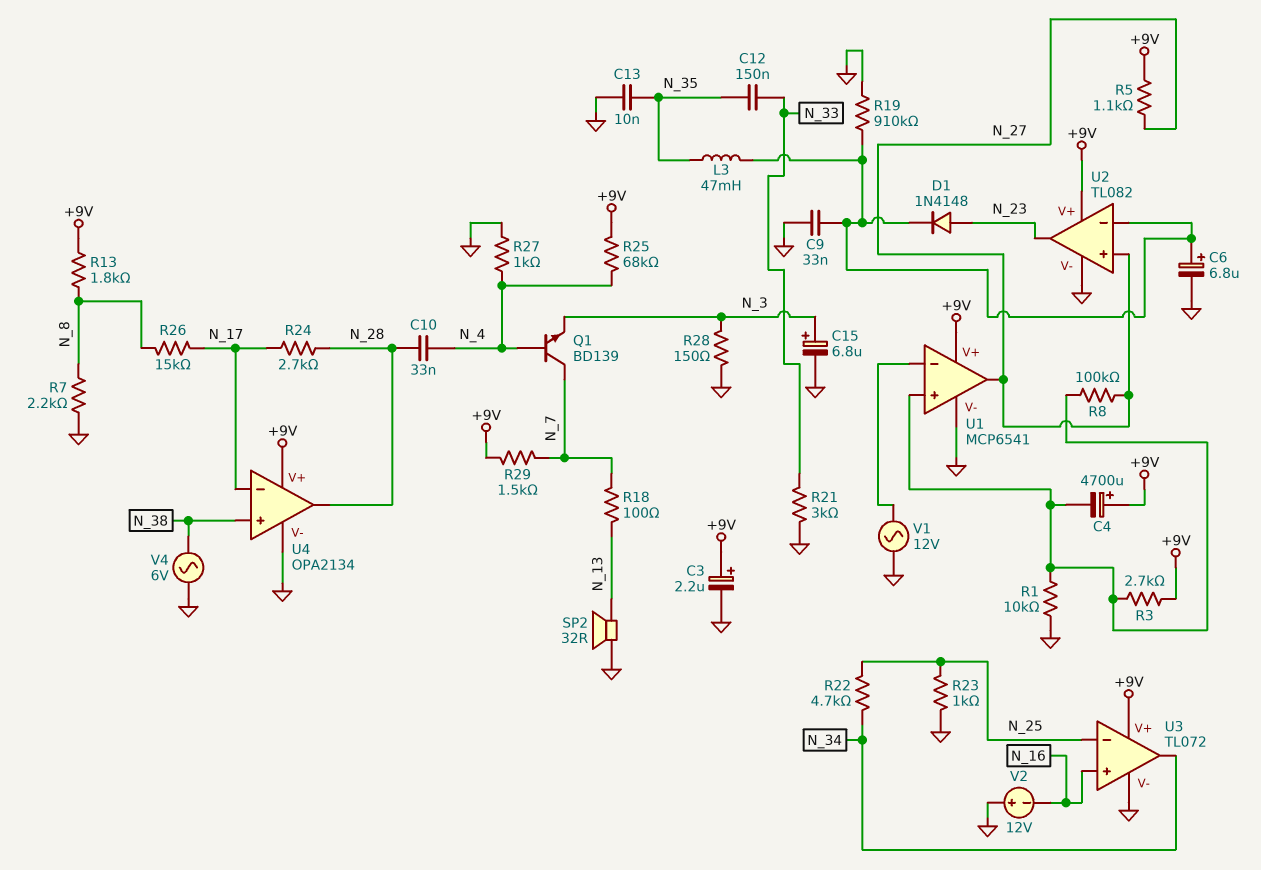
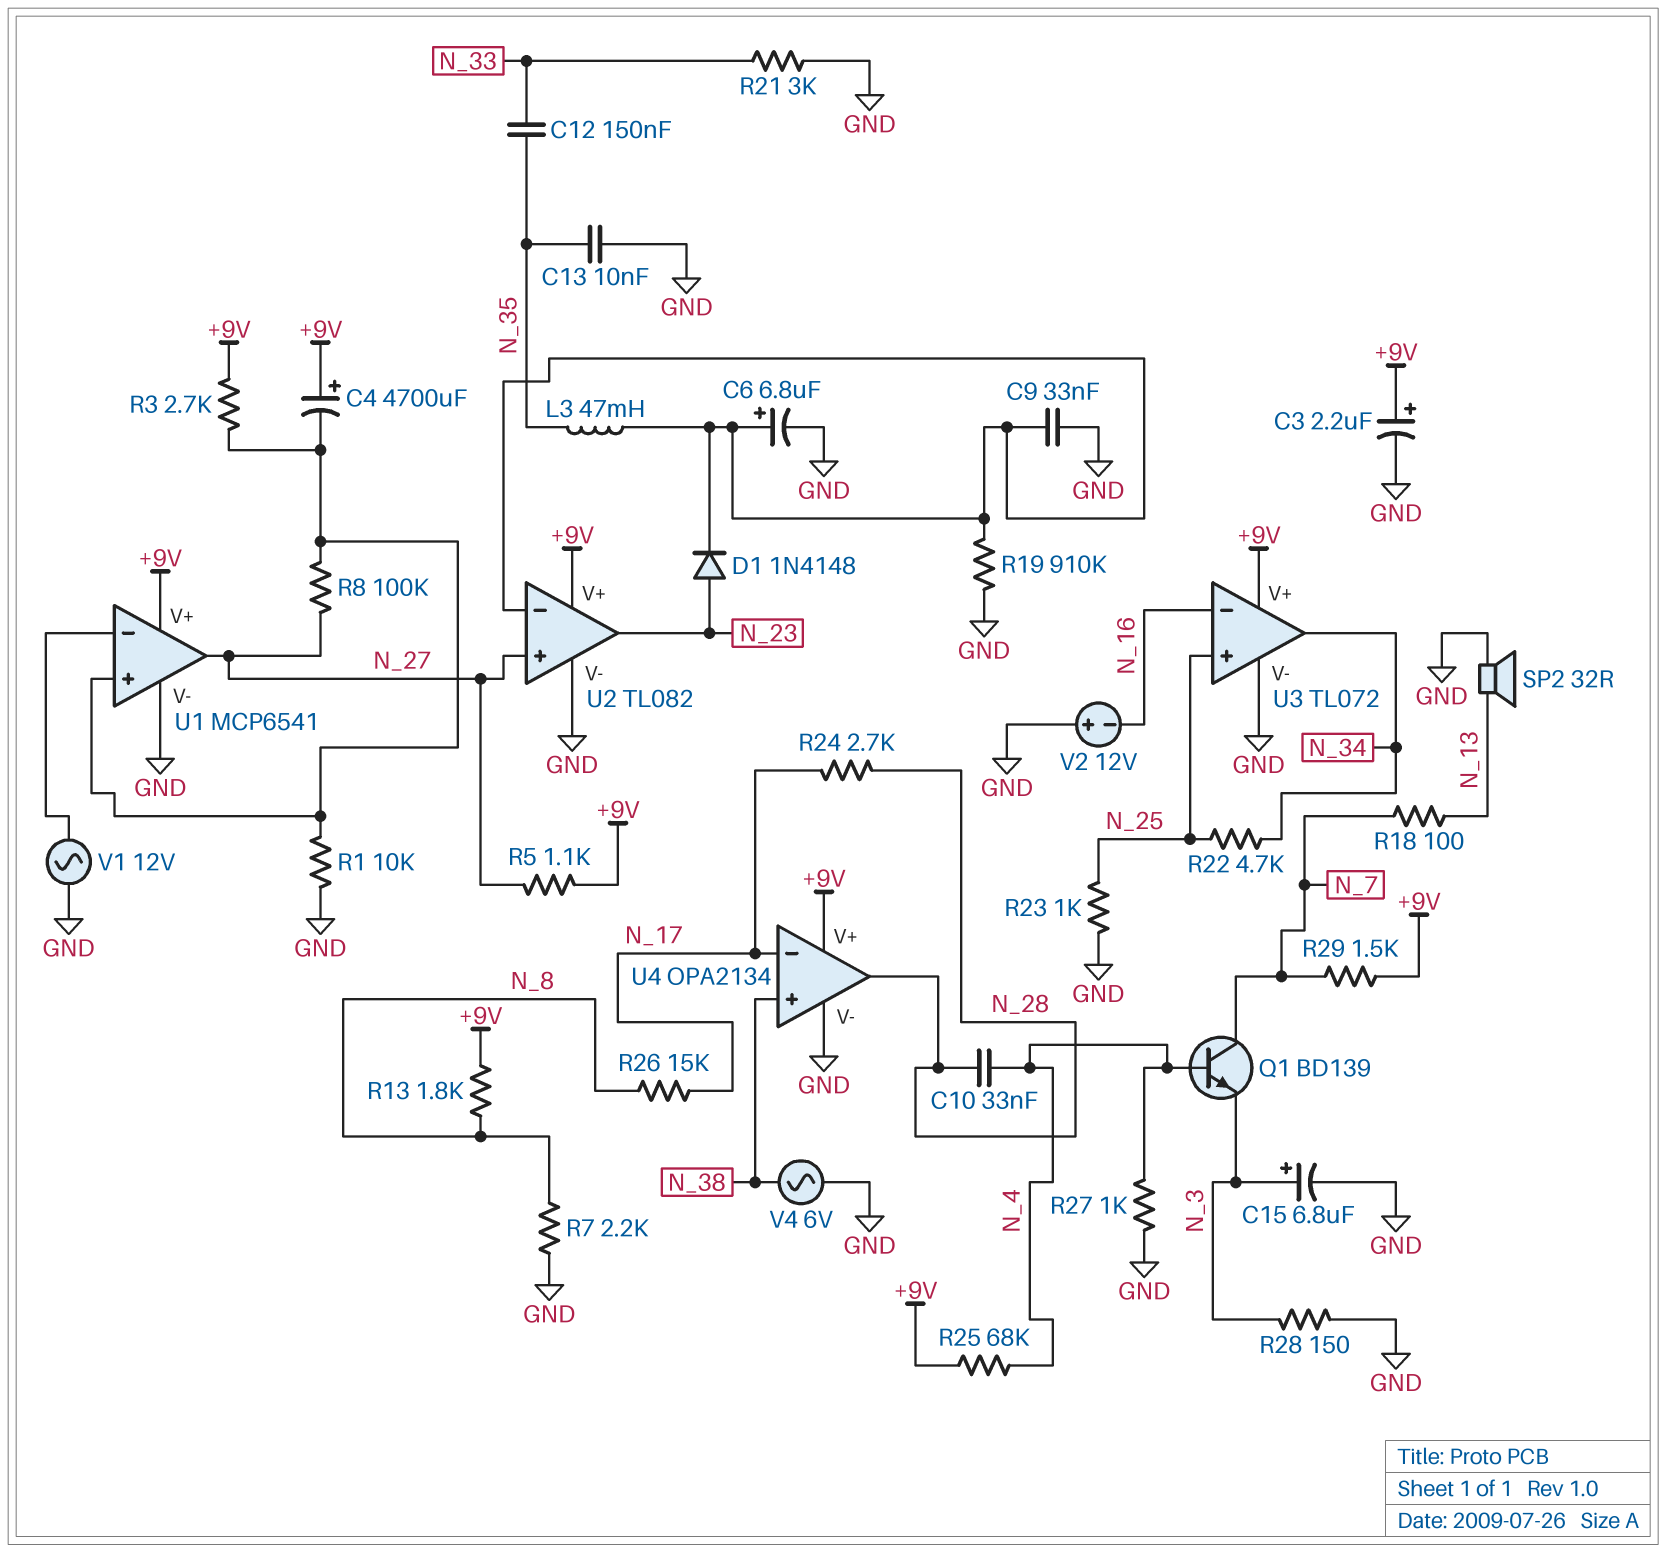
U3 pin in+: N_16 -> N_25
U3 pin in-: N_25 -> N_16

